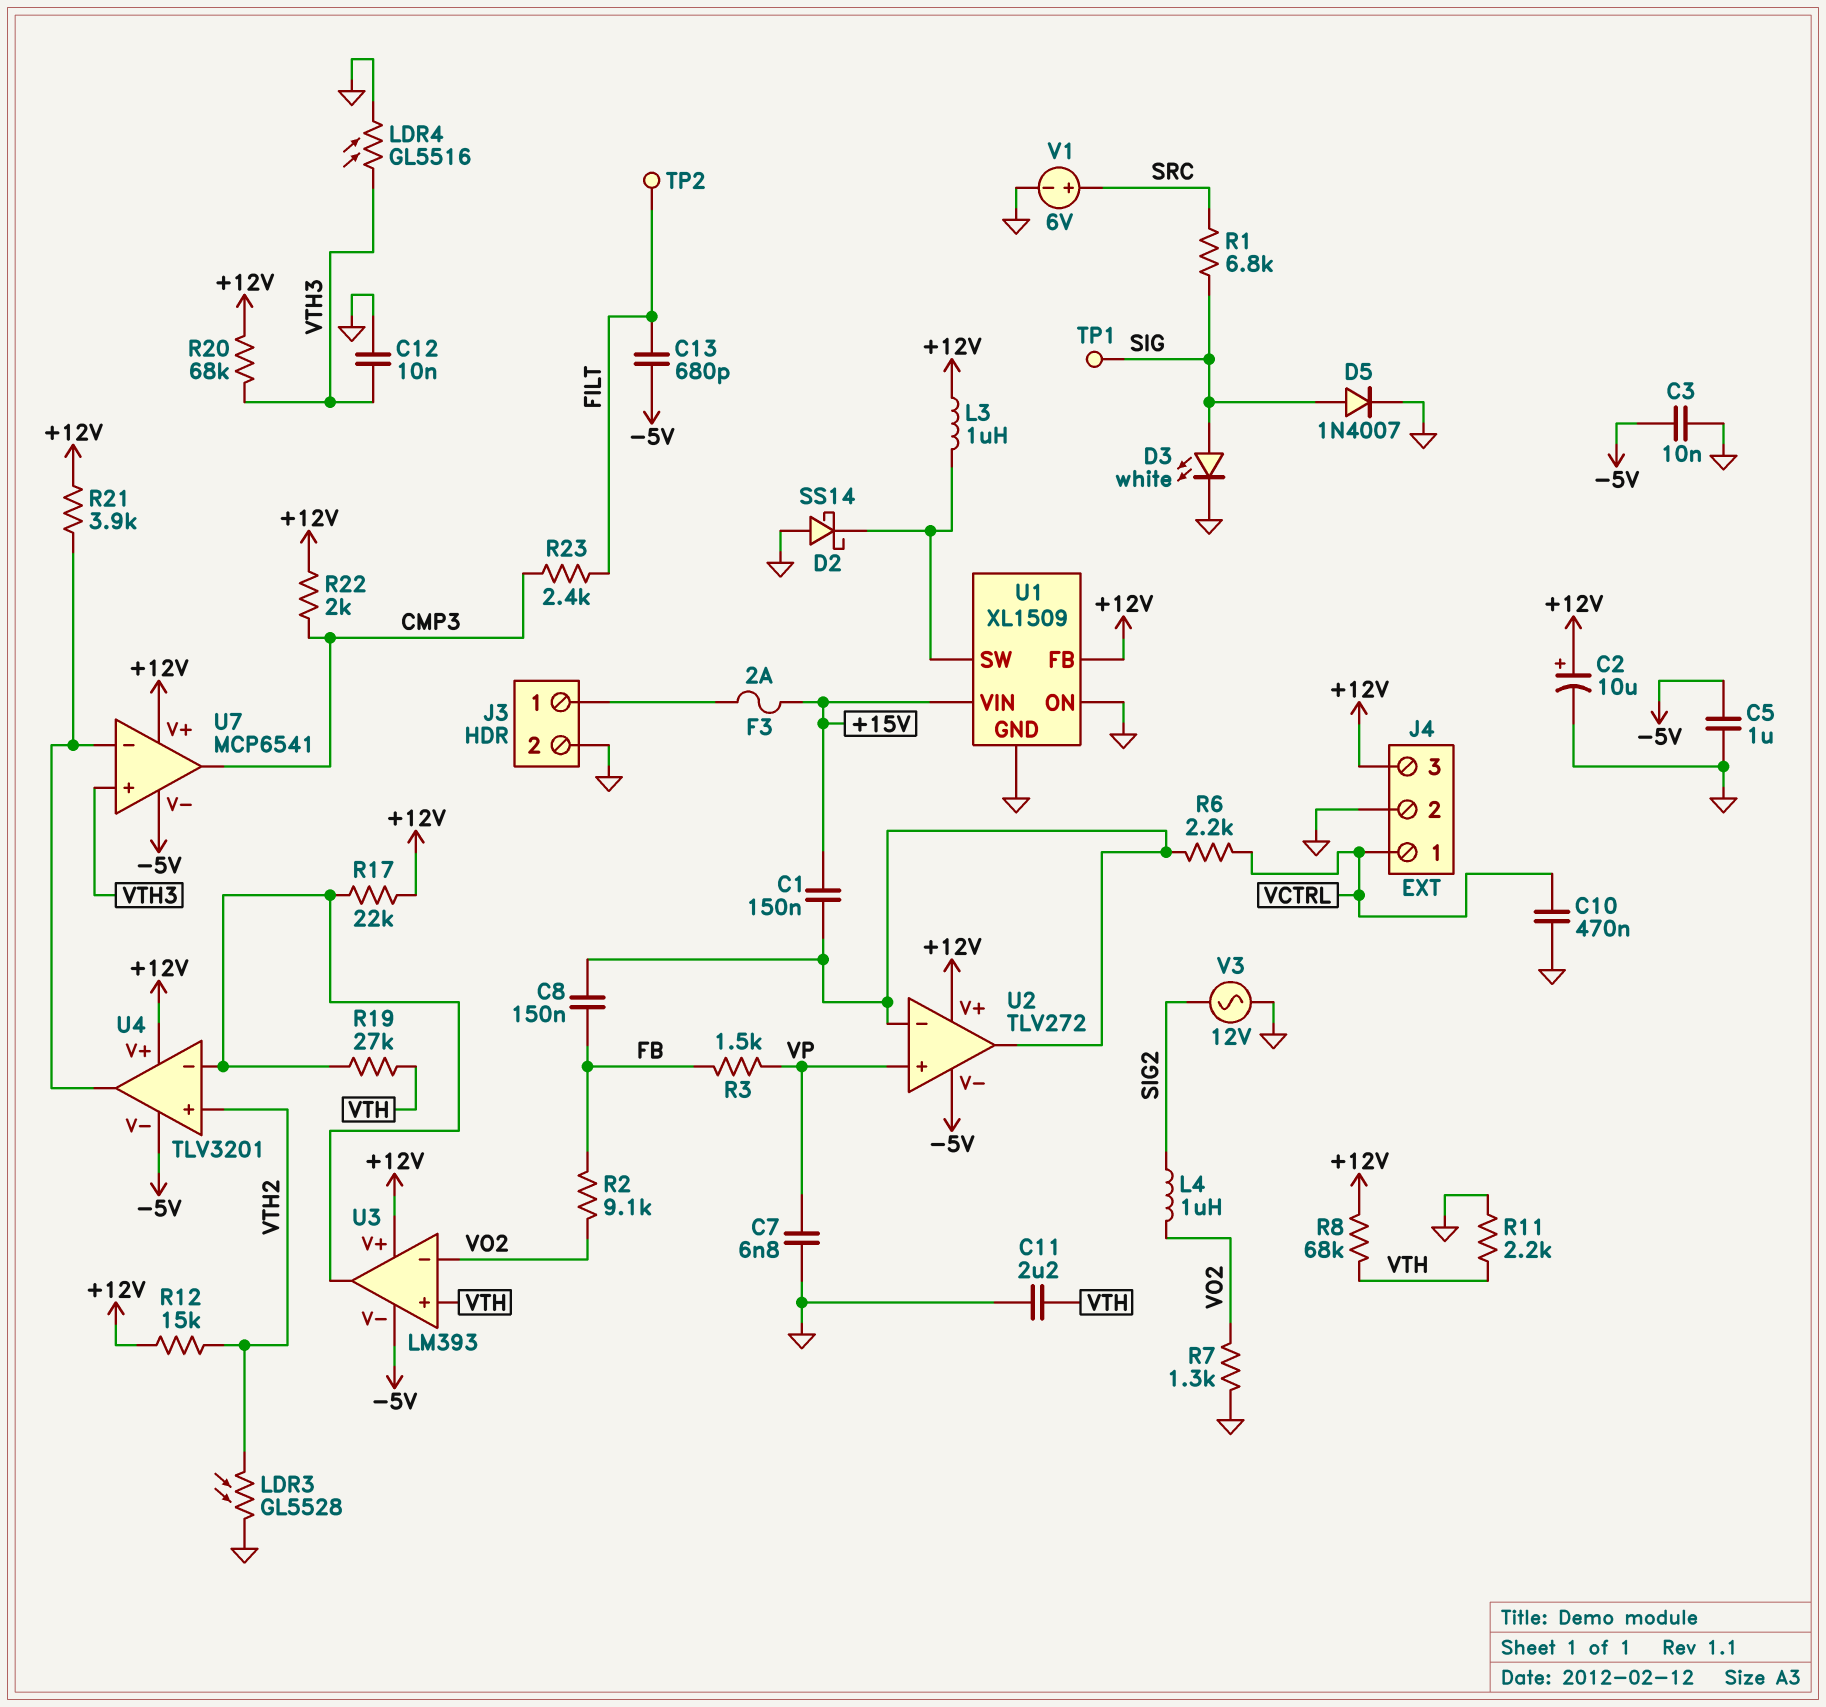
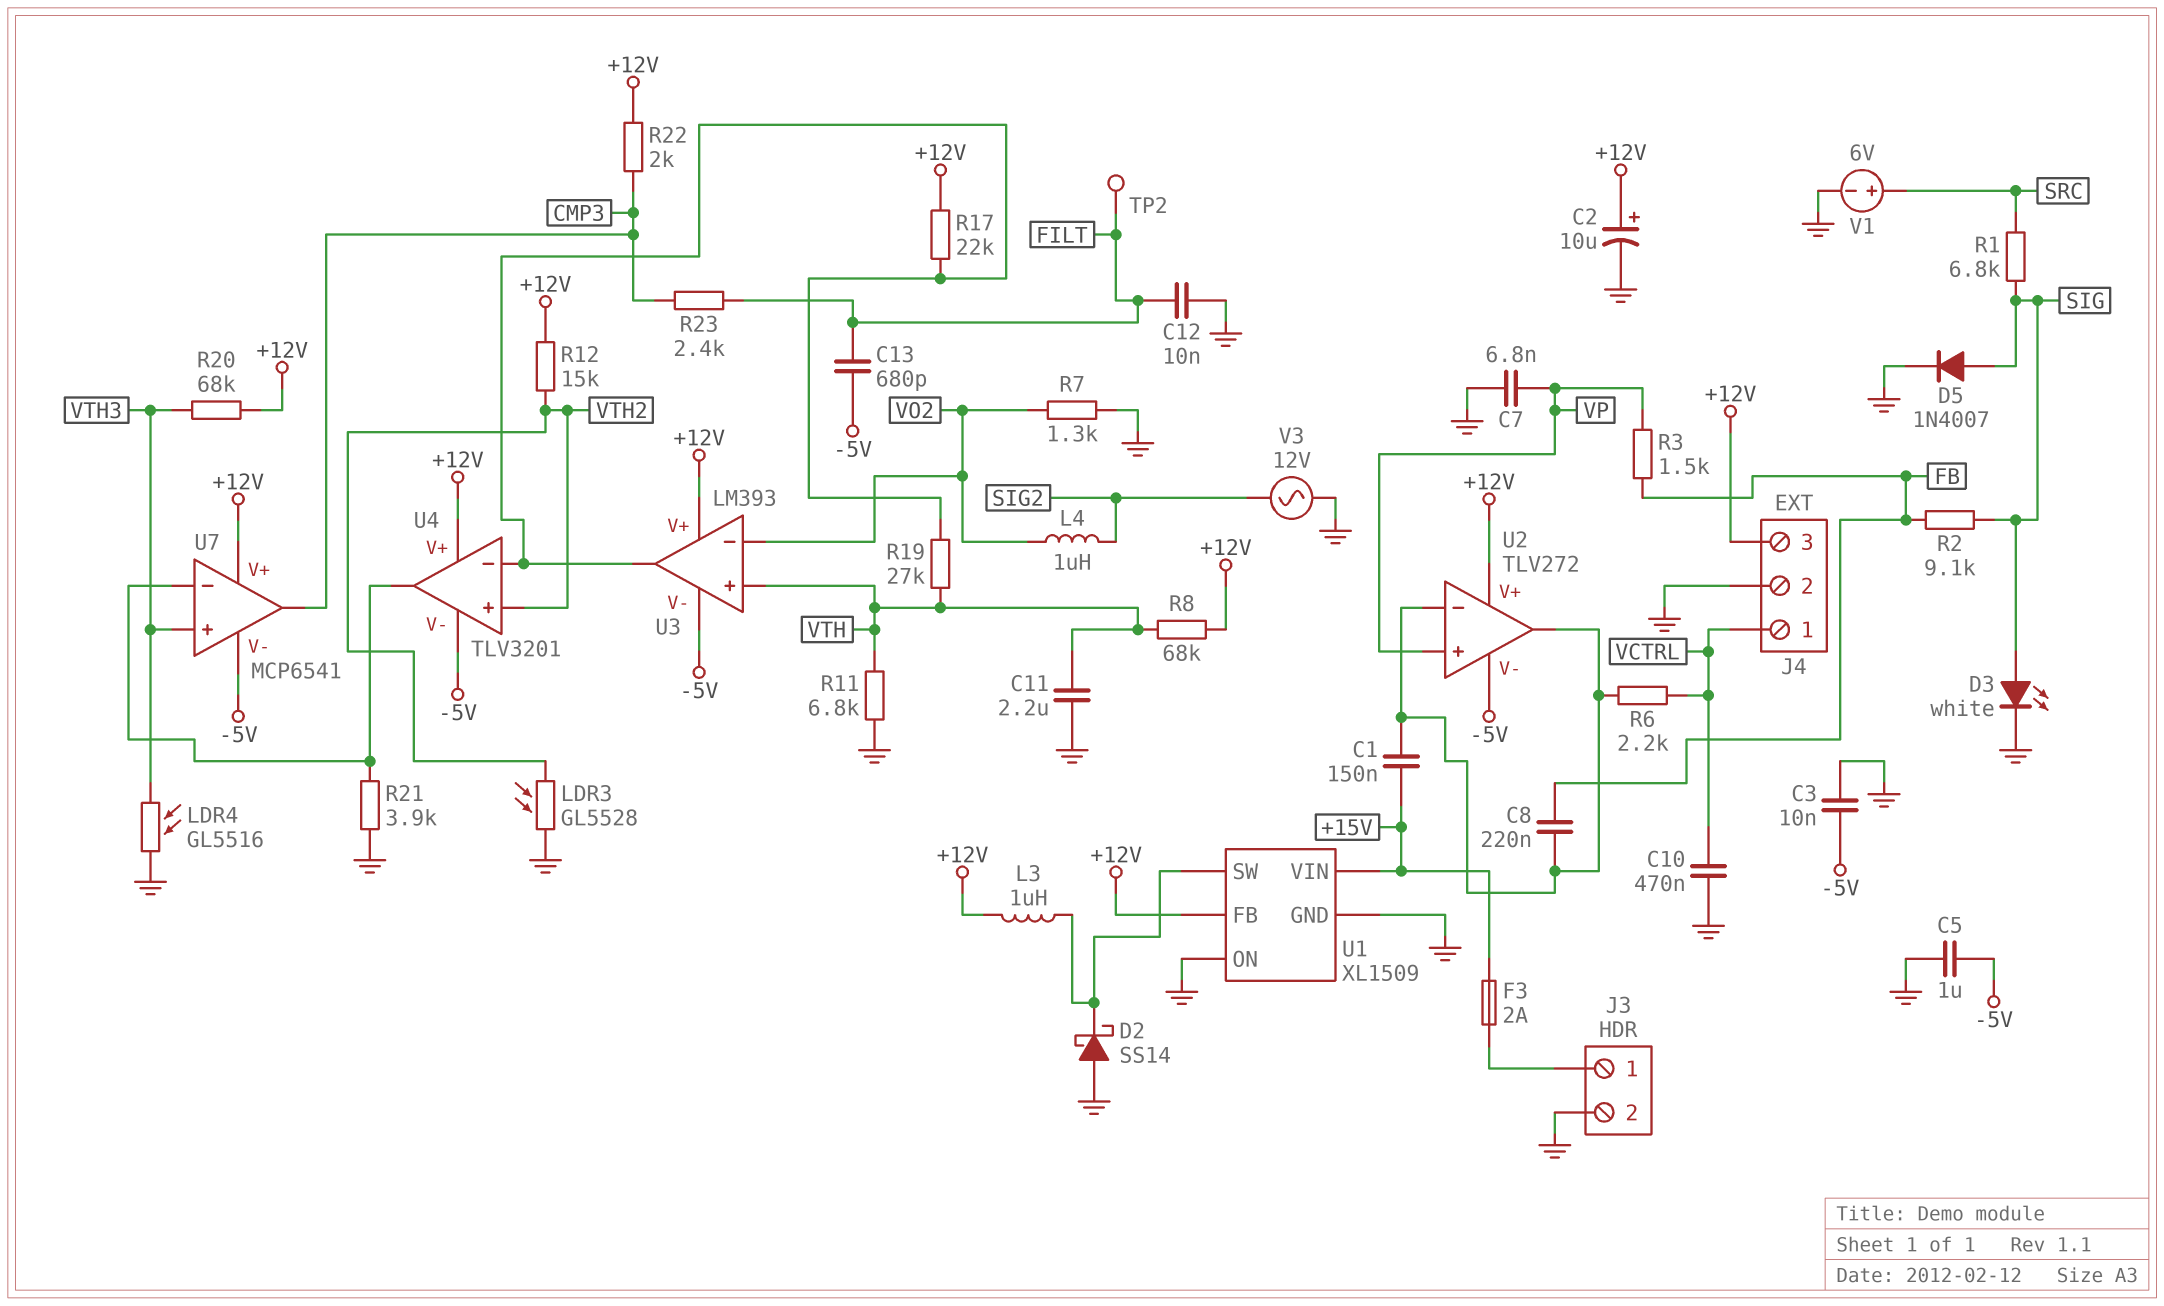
C8: 150nF (FB, U2/in-) -> 220nF (FB, U2/in-)
C12: 10nF (GND, VTH3) -> 10nF (FILT, GND)
R2: 9.1k (FB, VO2) -> 9.1k (FB, SIG)
R11: 2.2k (GND, VTH) -> 6.8k (GND, VTH)
R21: 3.9k (+12V, U4/out) -> 3.9k (GND, U4/out)
TP1: test point (SIG) -> none

